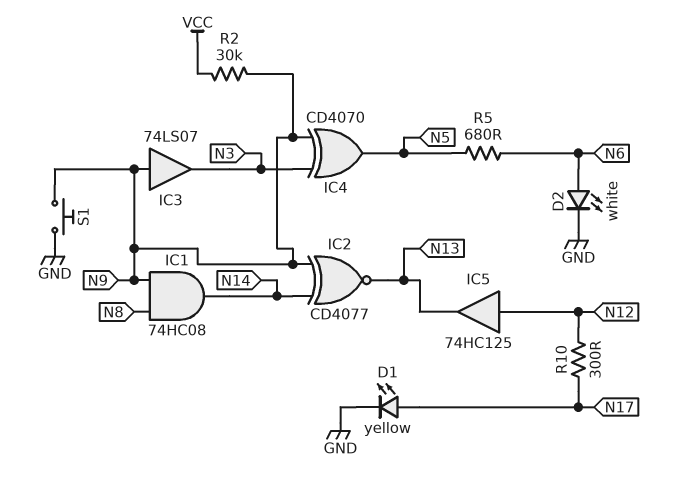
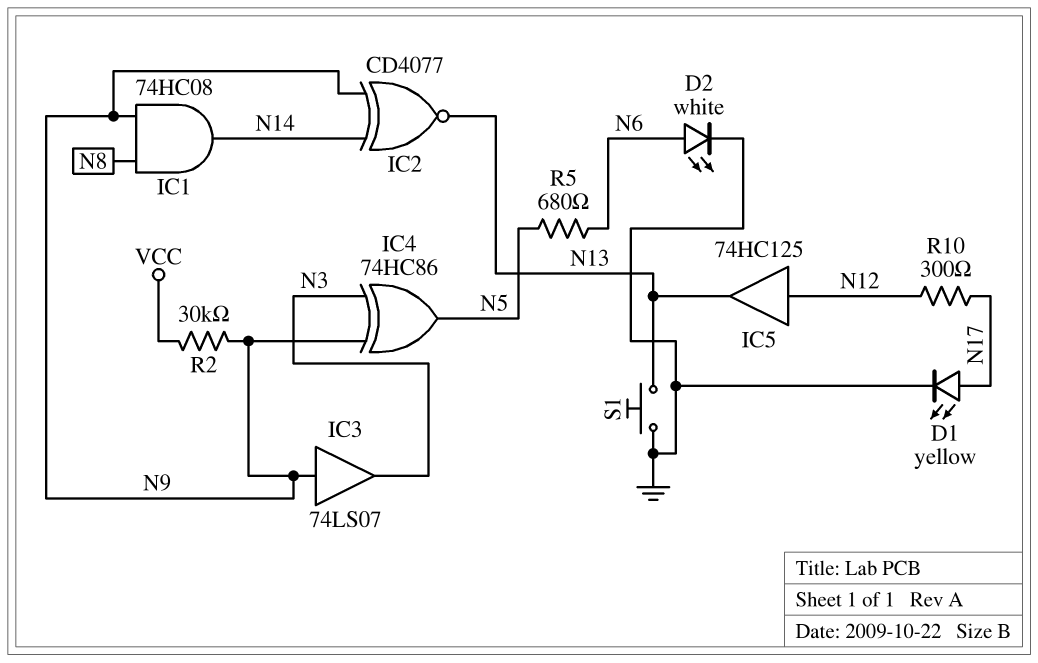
IC4: XOR CD4070 (in N3, in N9, out N5) -> XOR 74HC86 (in N3, in N9, out N5)
S1: button (GND, N9) -> button (GND, N13)

